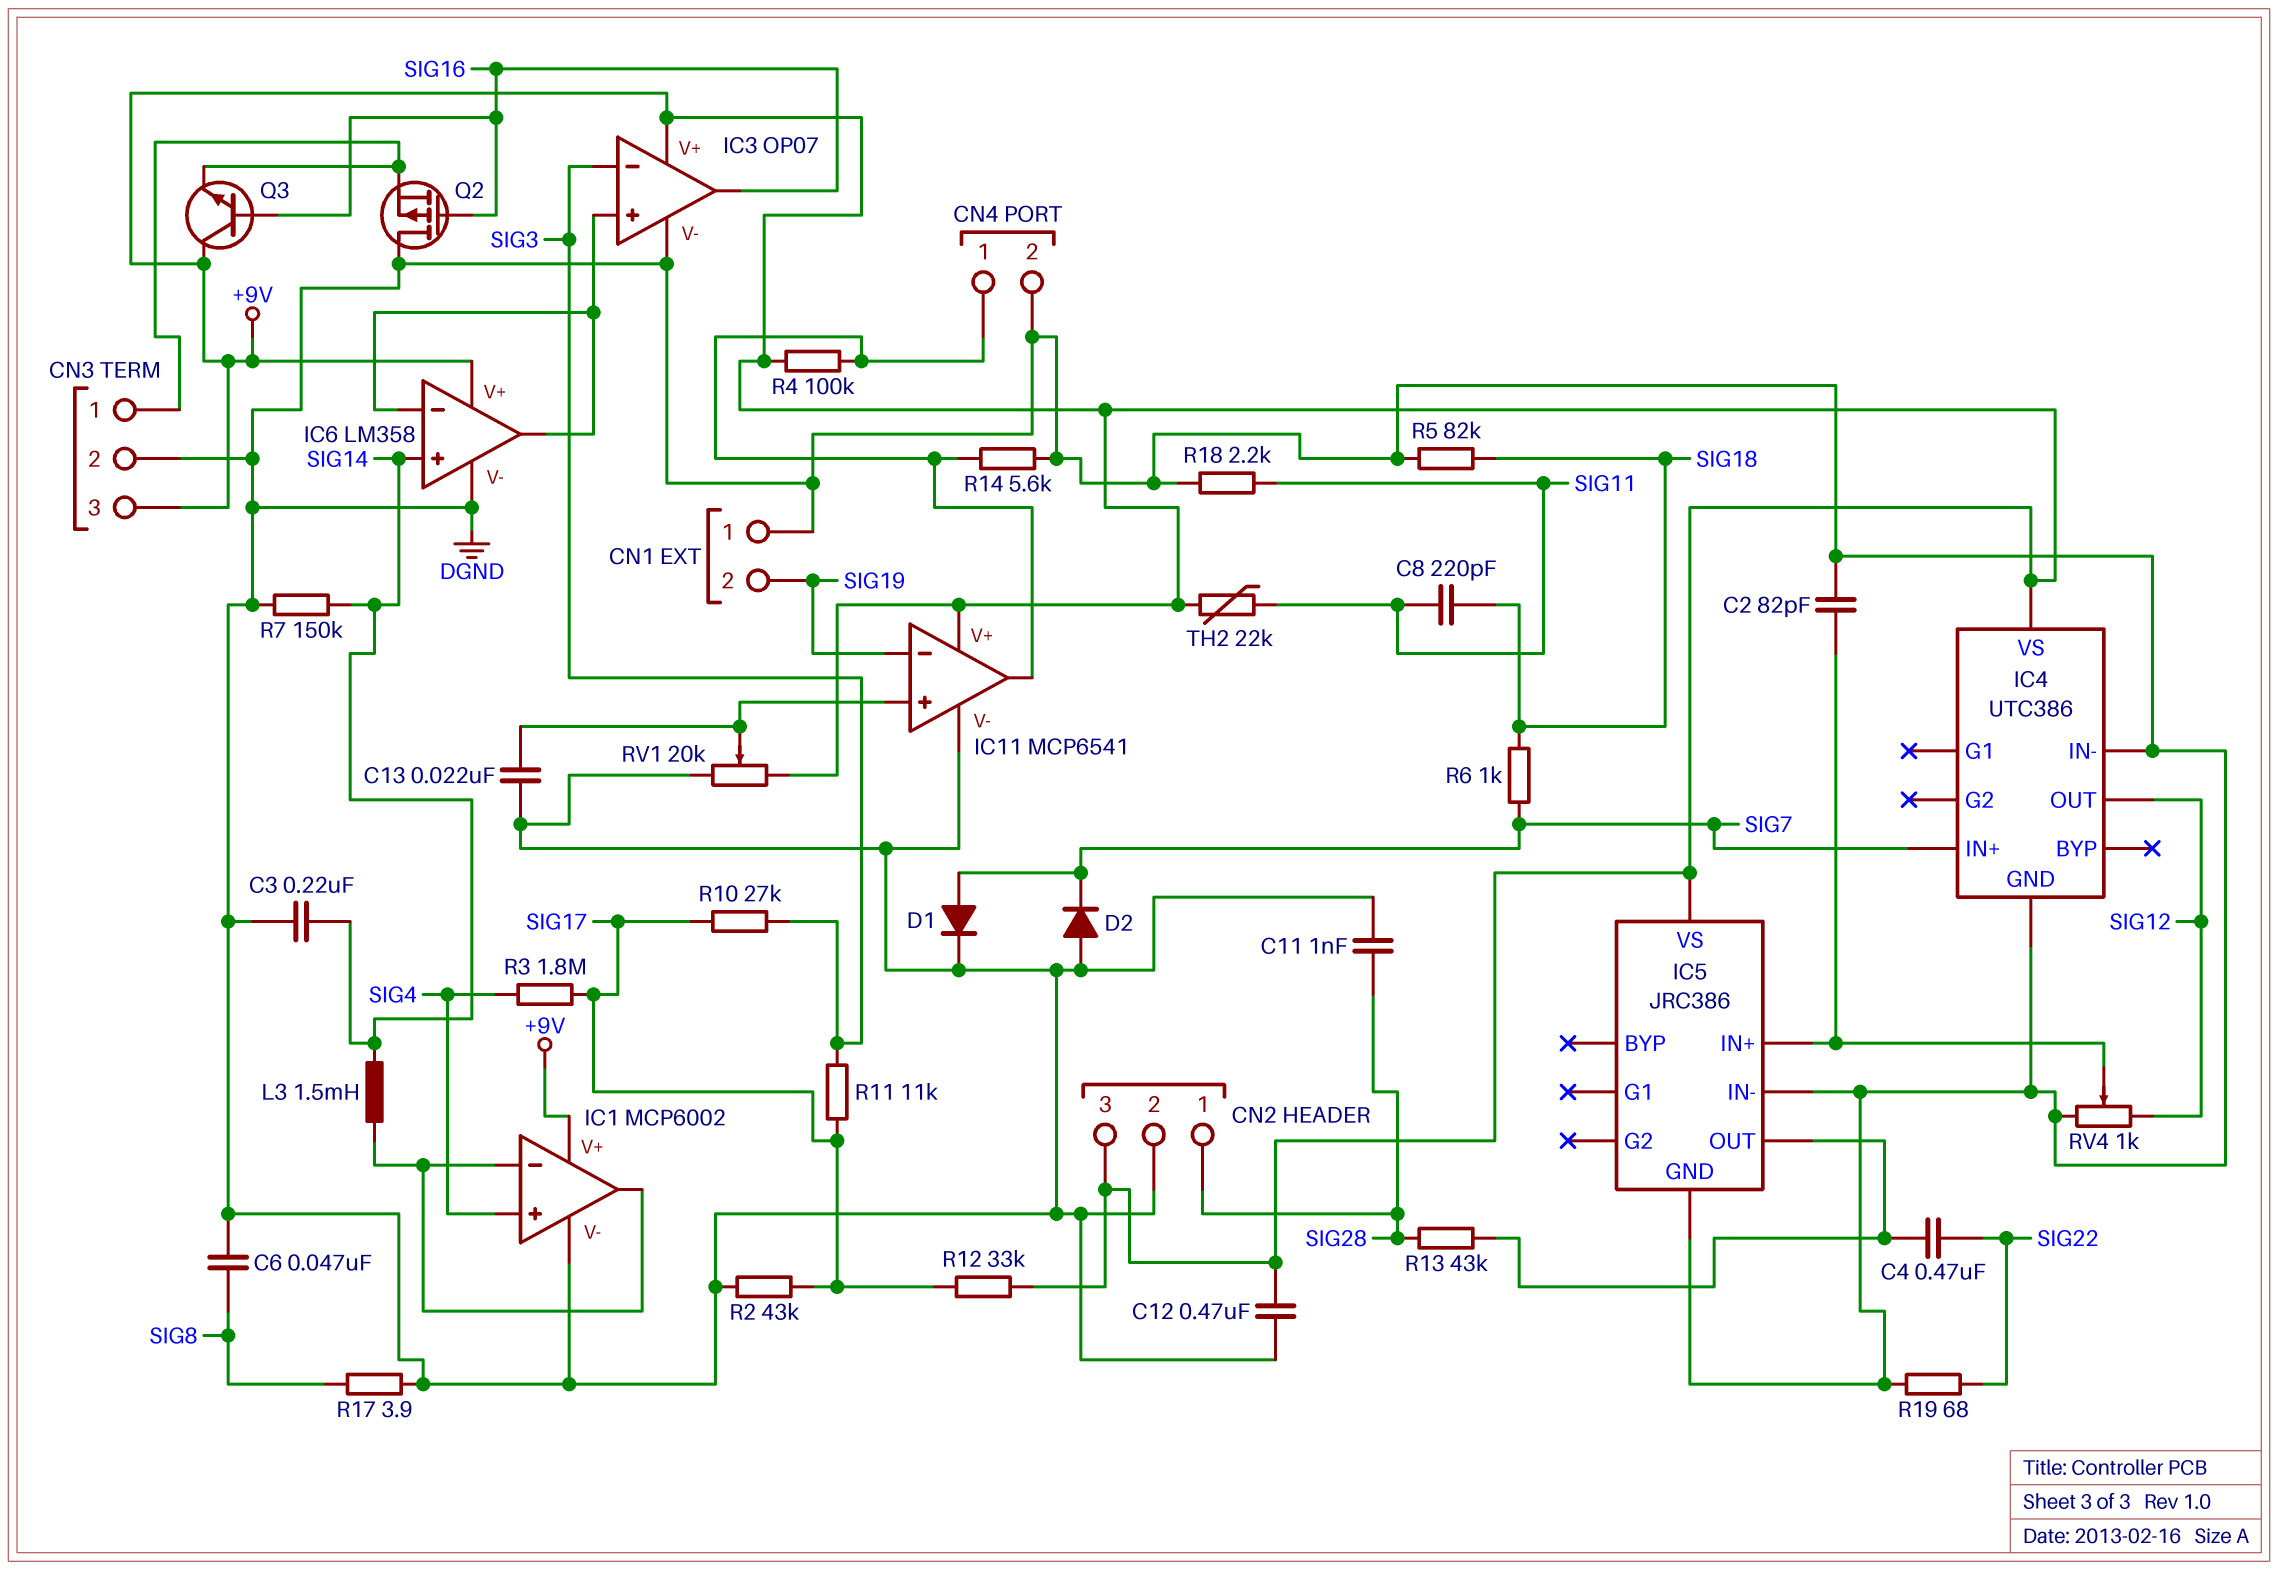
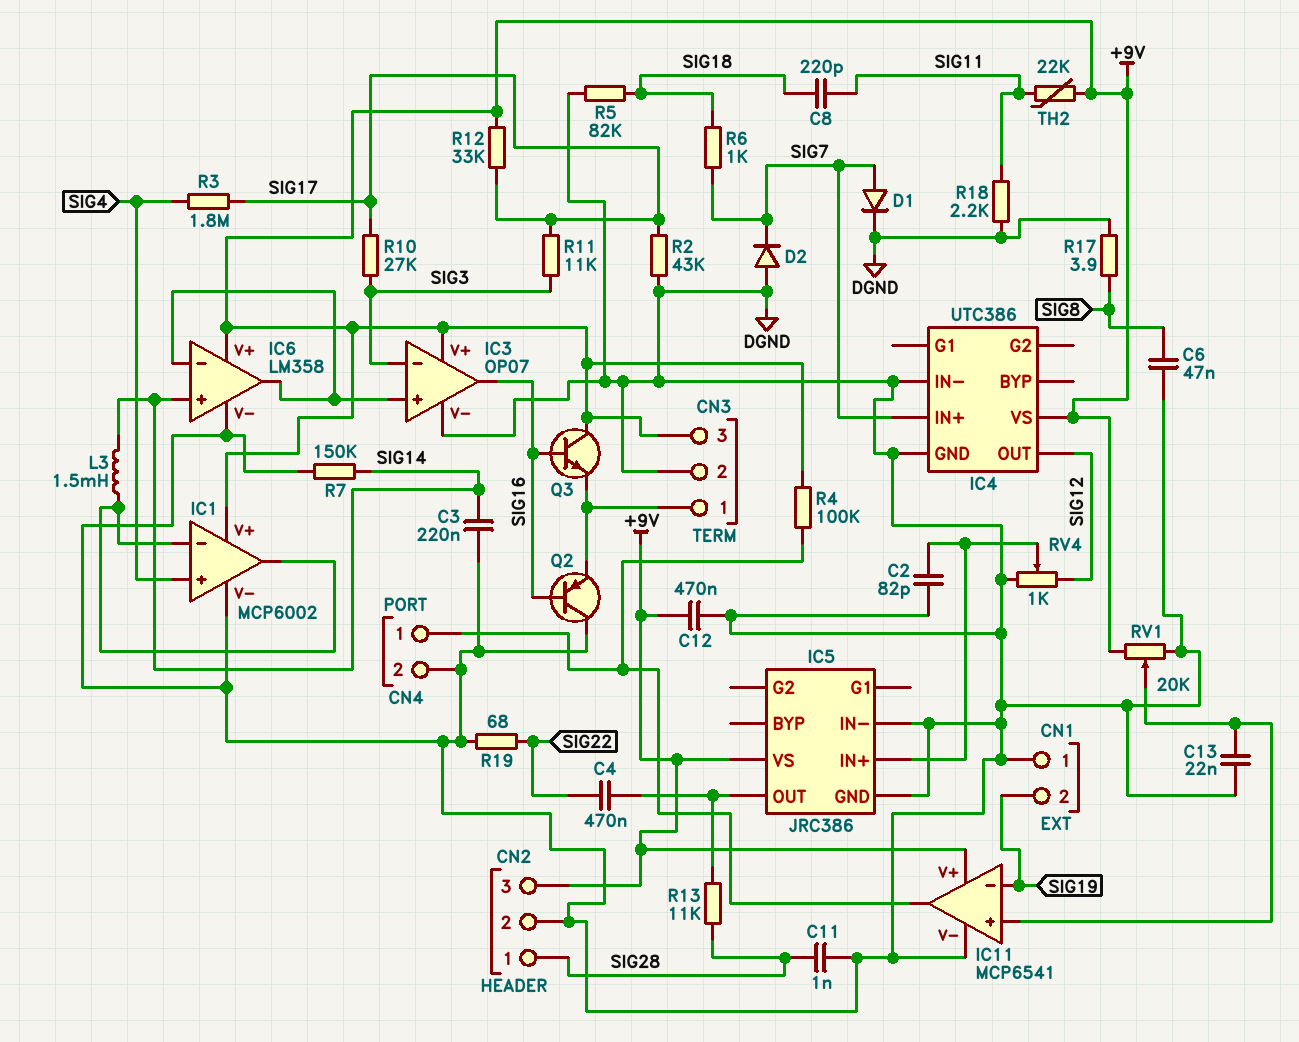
Q2: PMOS (G SIG16, D DGND, S CN3/1) -> PNP (B SIG16, C DGND, E CN3/1)
R13: 43k (IC5/OUT, SIG28) -> 11k (IC5/OUT, SIG28)
R14: 5.6k (CN4/1, DGND) -> none

